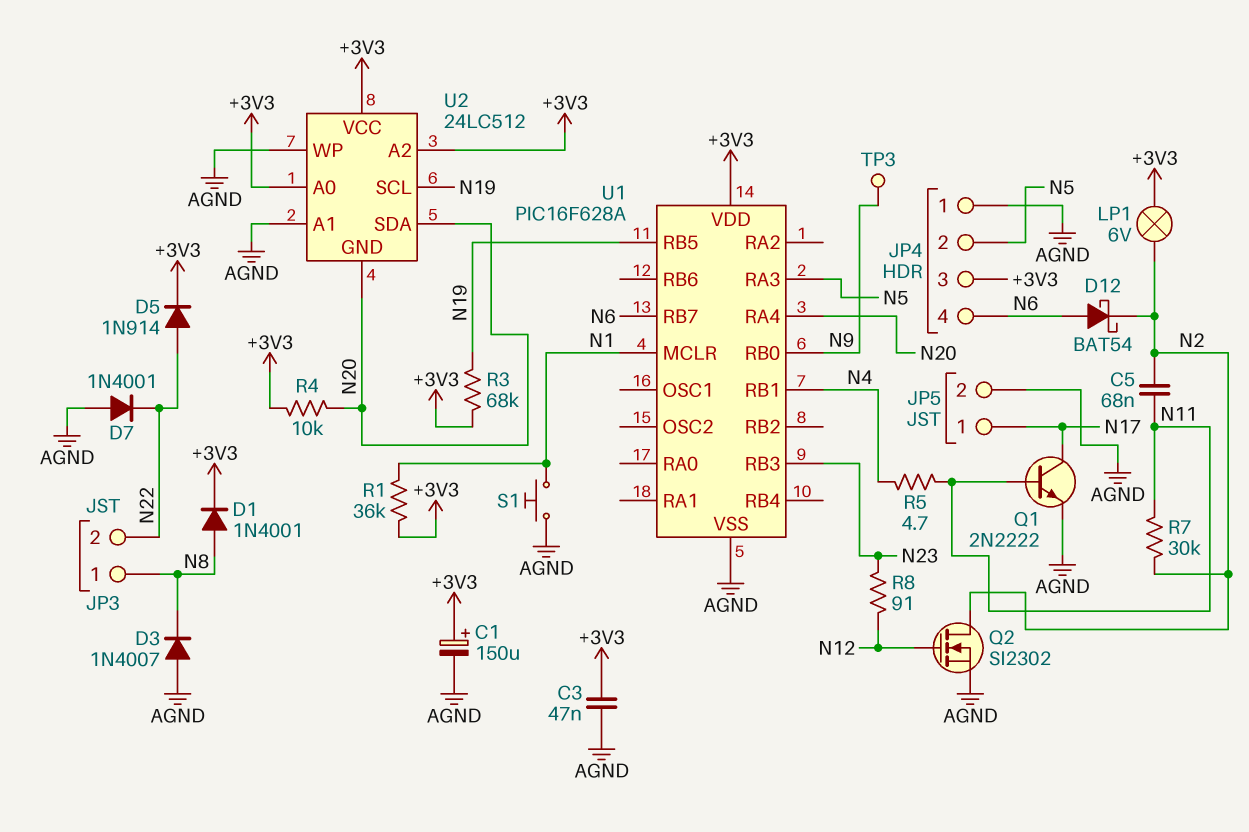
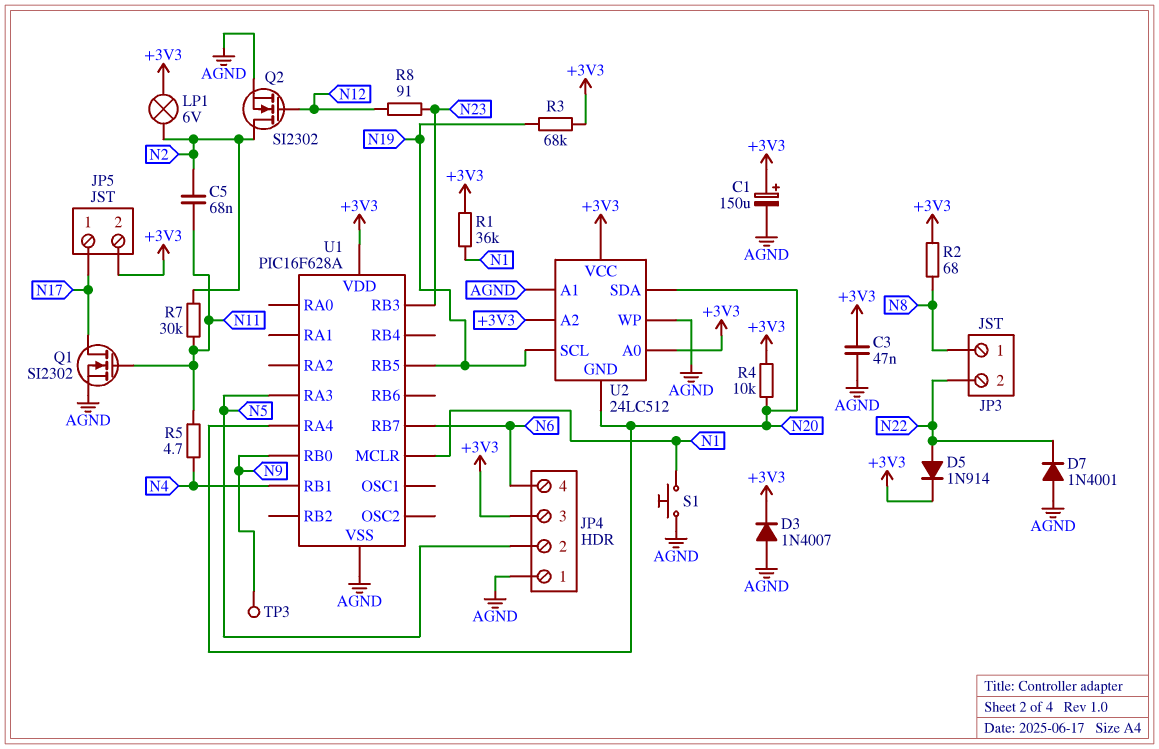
D1: diode 1N4001 (A N8, K +3V3) -> none
D3: diode 1N4007 (A AGND, K N8) -> diode 1N4007 (A AGND, K +3V3)
D12: schottky BAT54 (A N6, K N2) -> none
JP5 pin 2: AGND -> +3V3
Q1: NPN 2N2222 (B N11, C N17, E AGND) -> NMOS SI2302 (G N11, D N17, S AGND)
R2: none -> 68 (+3V3, N8)

